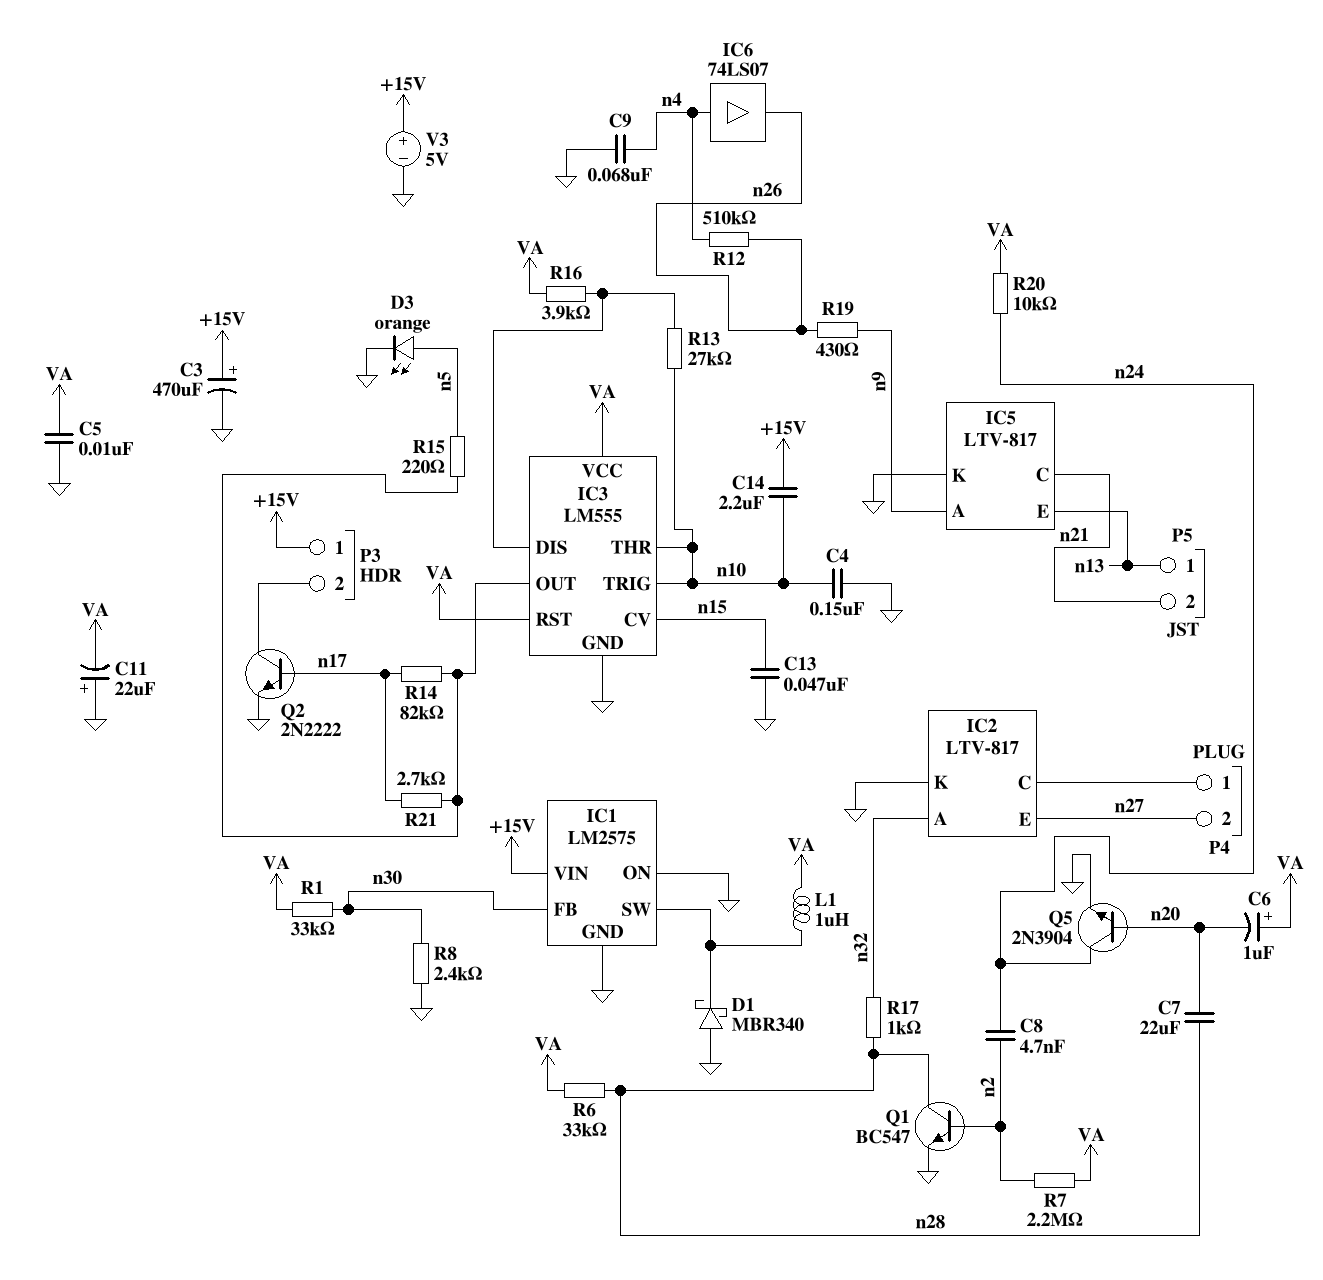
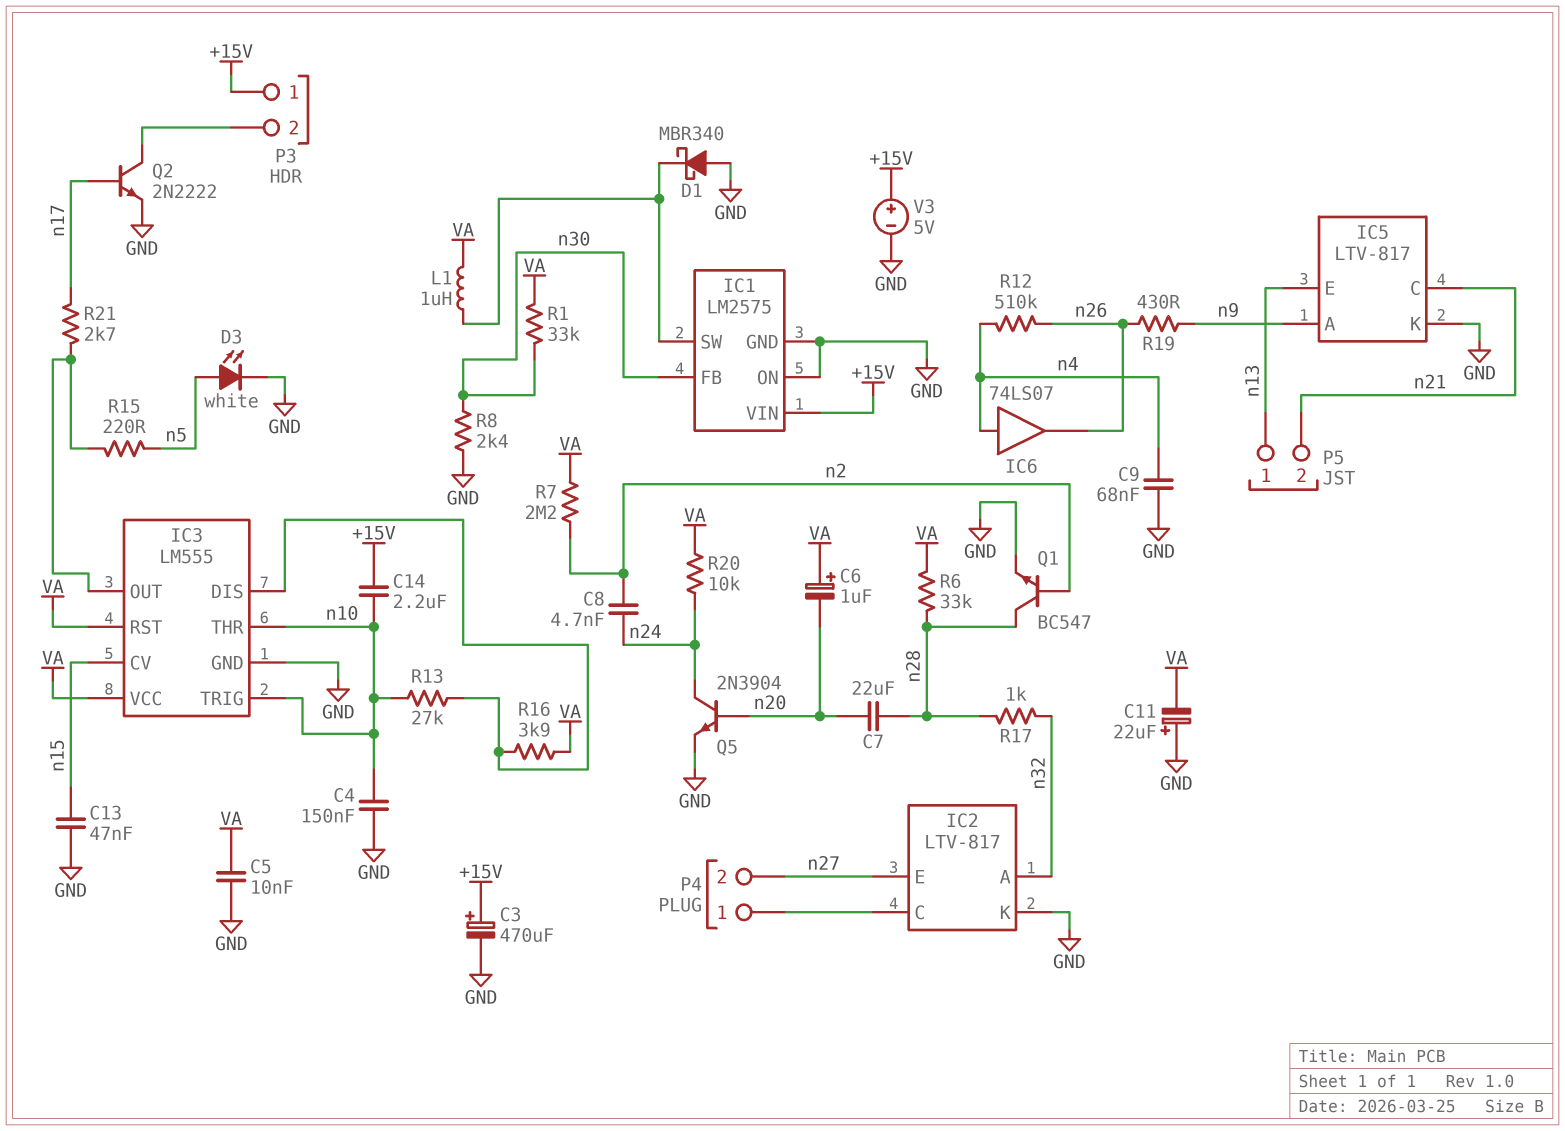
D3: LED orange (A n5, K GND) -> LED white (A n5, K GND)
R14: 82k (IC3/OUT, n17) -> none

